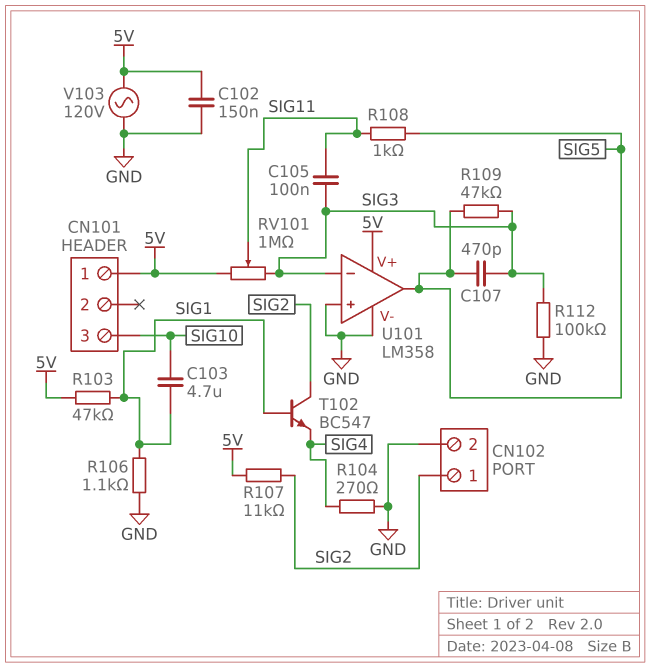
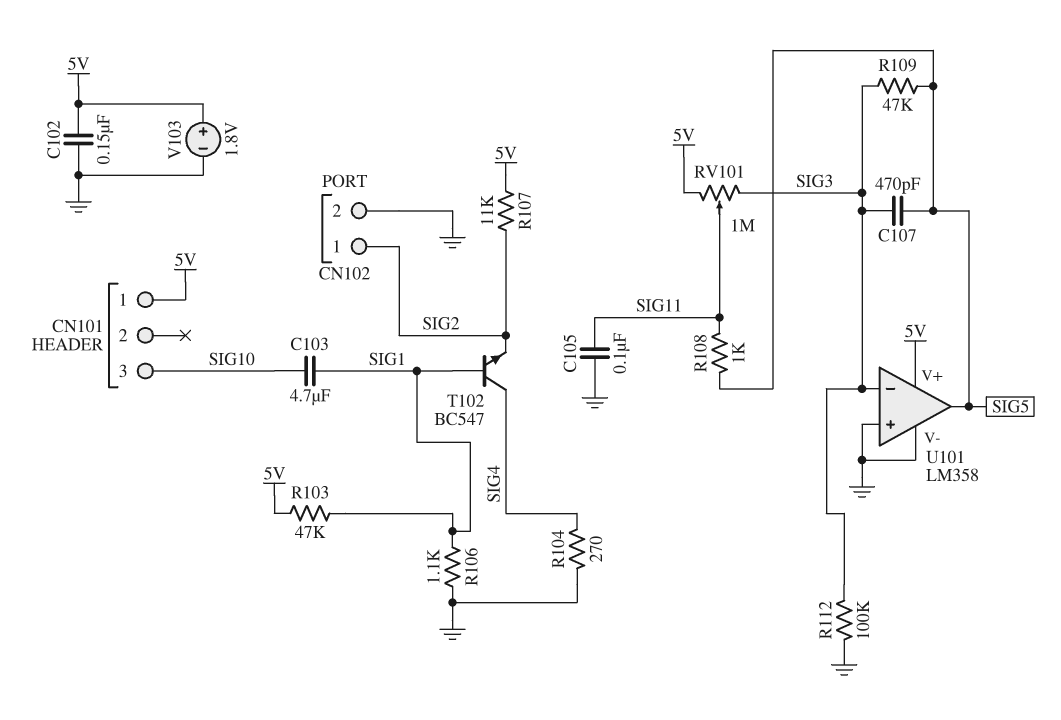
C105: 100nF (SIG3, SIG11) -> 100nF (GND, SIG11)
T102: NPN BC547 (B SIG1, C SIG2, E SIG4) -> NPN BC547 (B SIG1, C SIG4, E SIG2)
V103: AC 120V (5V, GND) -> 1.8V (plus 5V, minus GND)

